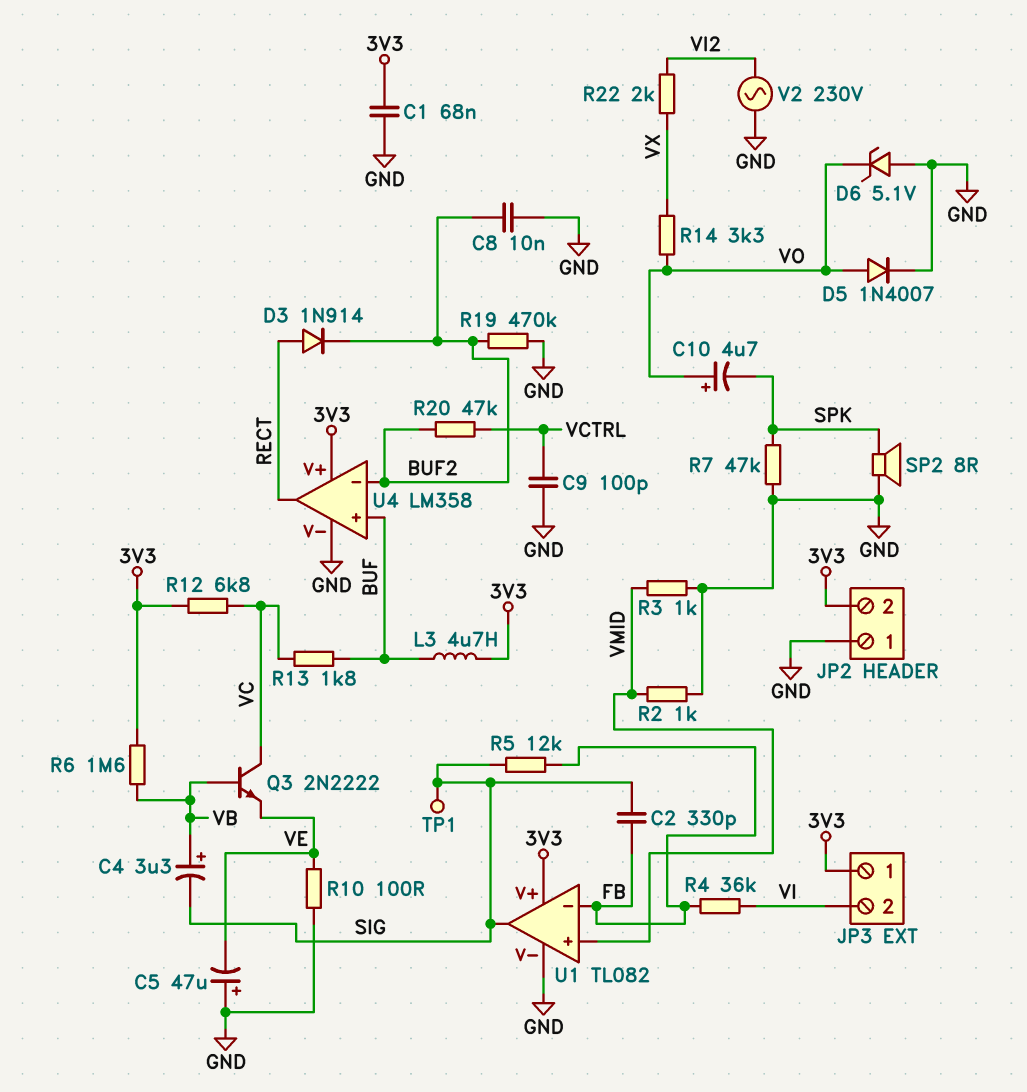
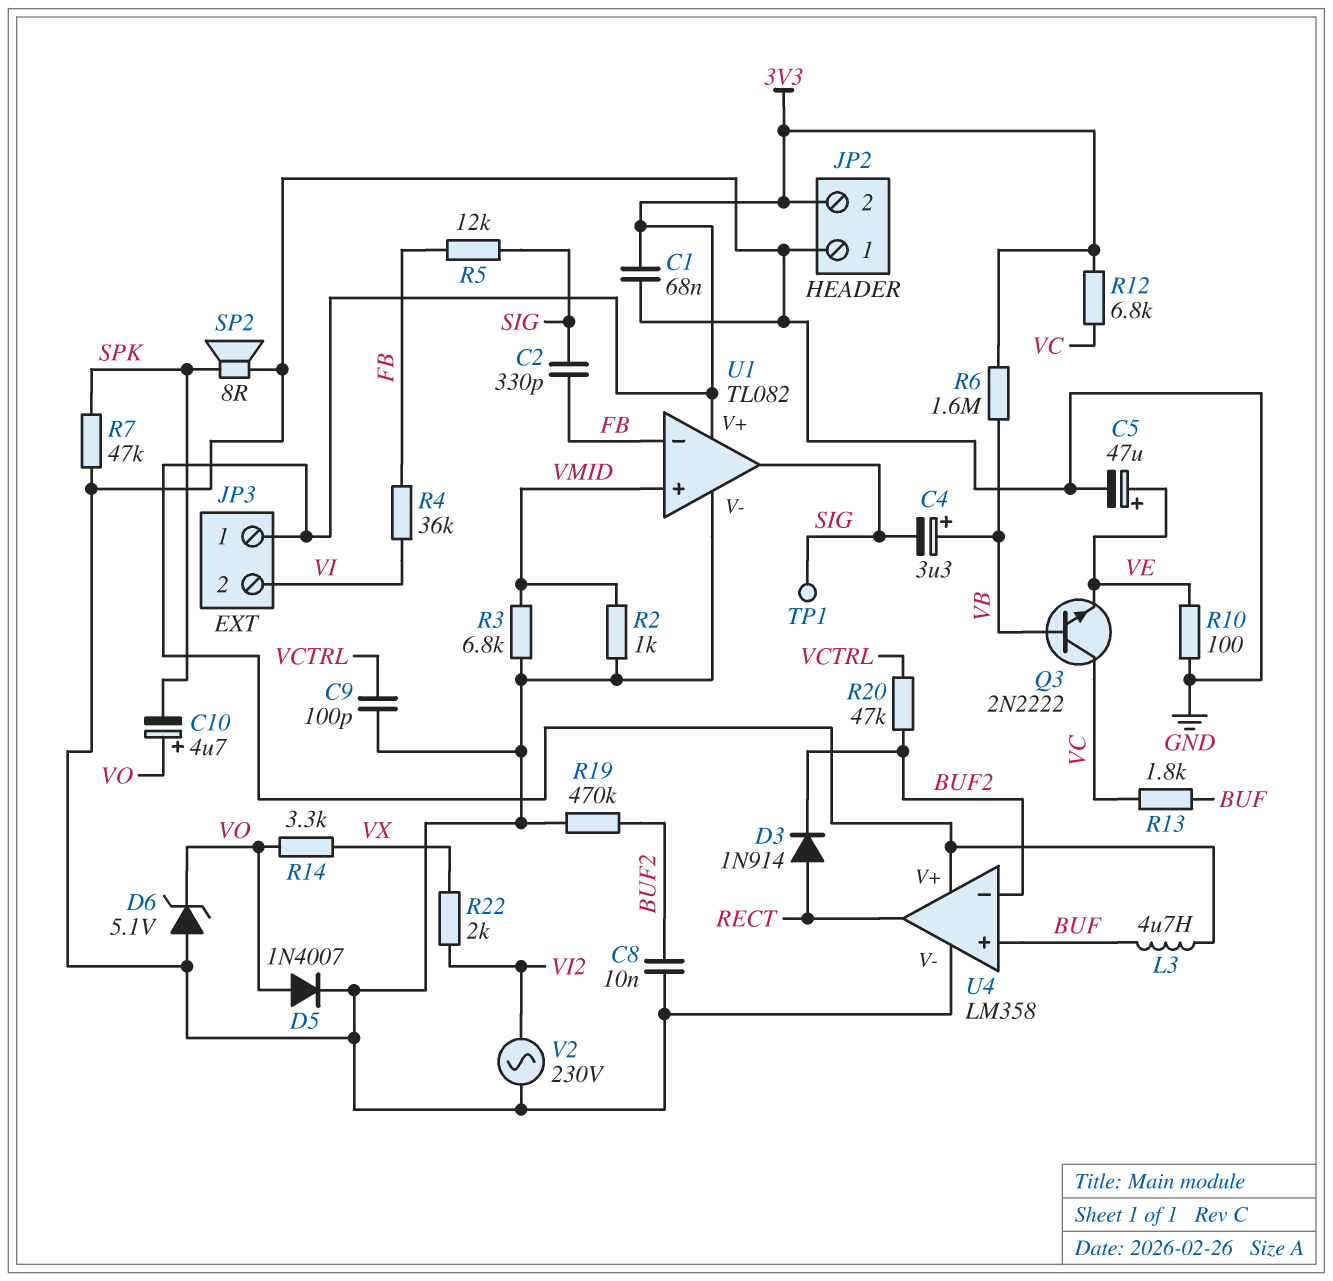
C5: 47uF (plus GND, minus VE) -> 47uF (plus VE, minus GND)
R3: 1k (GND, VMID) -> 6.8k (GND, VMID)

